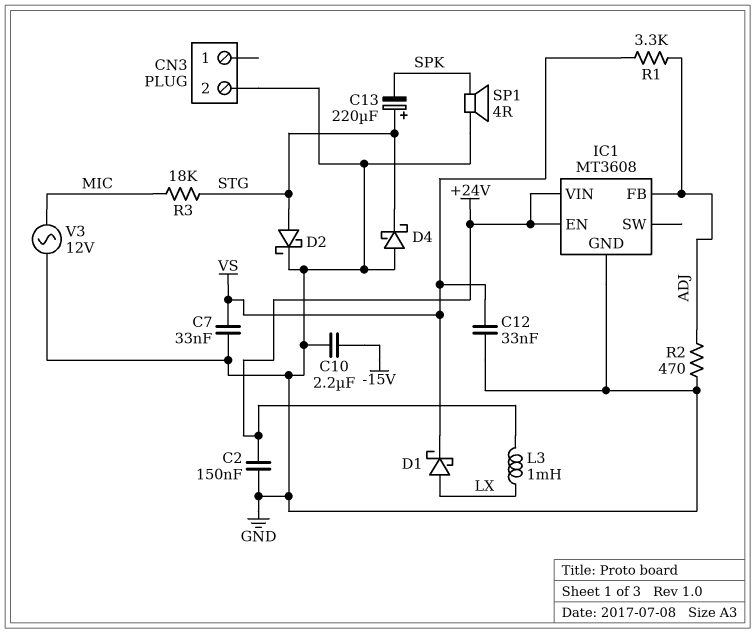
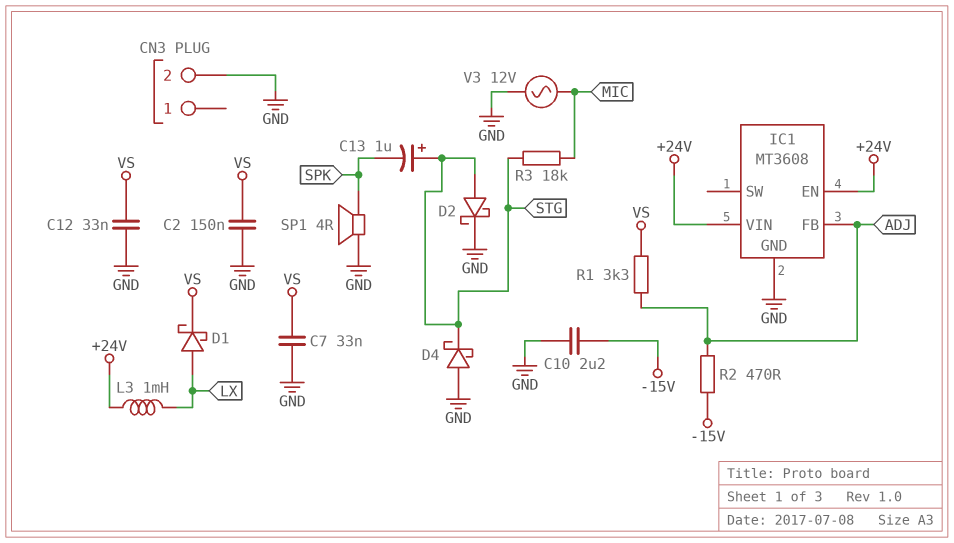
C2: 150nF (+24V, GND) -> 150nF (GND, VS)
C13: 220uF (plus STG, minus SPK) -> 1uF (plus STG, minus SPK)
R2: 470 (ADJ, GND) -> 470 (-15V, ADJ)

